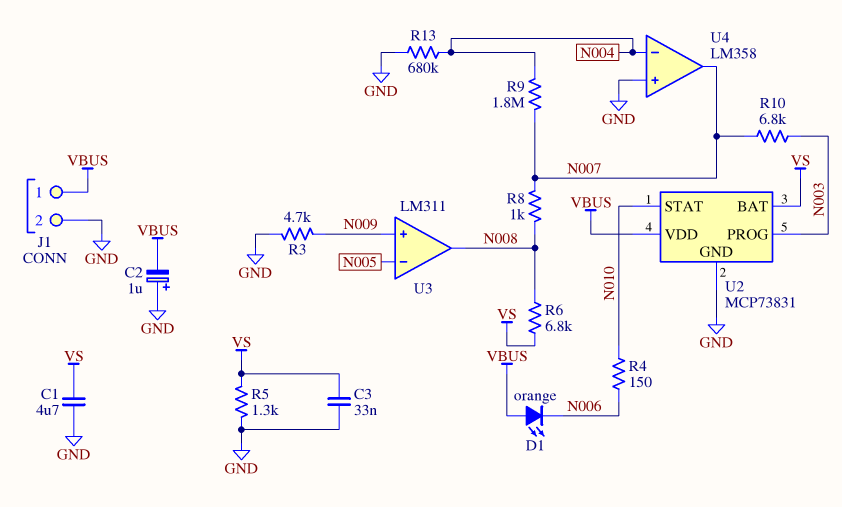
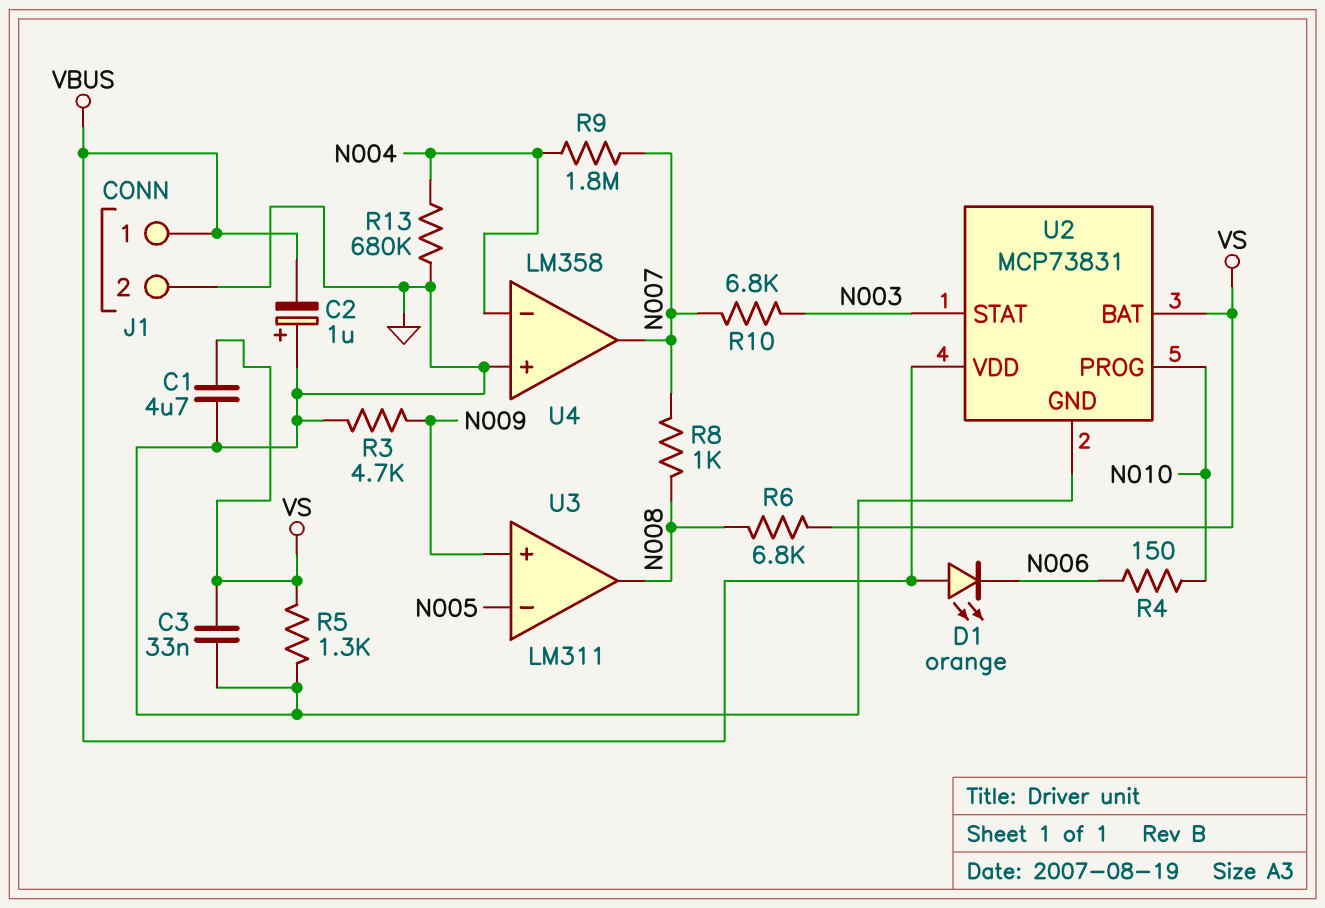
U2 pin PROG: N003 -> N010
U2 pin STAT: N010 -> N003

